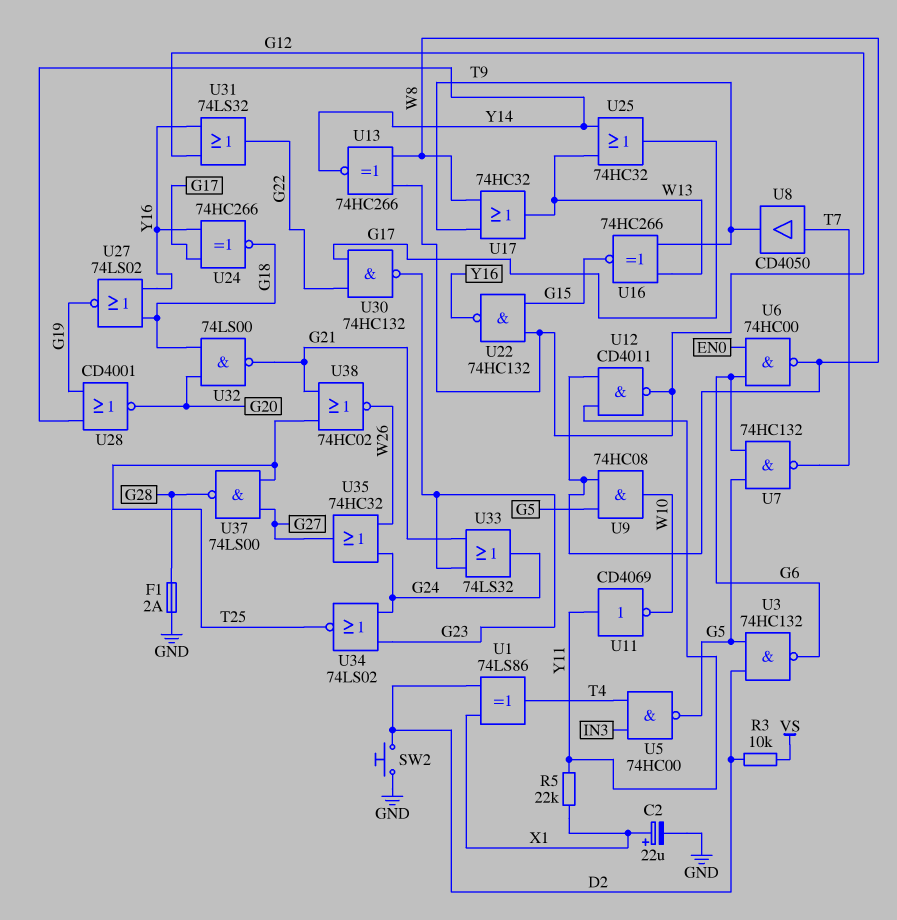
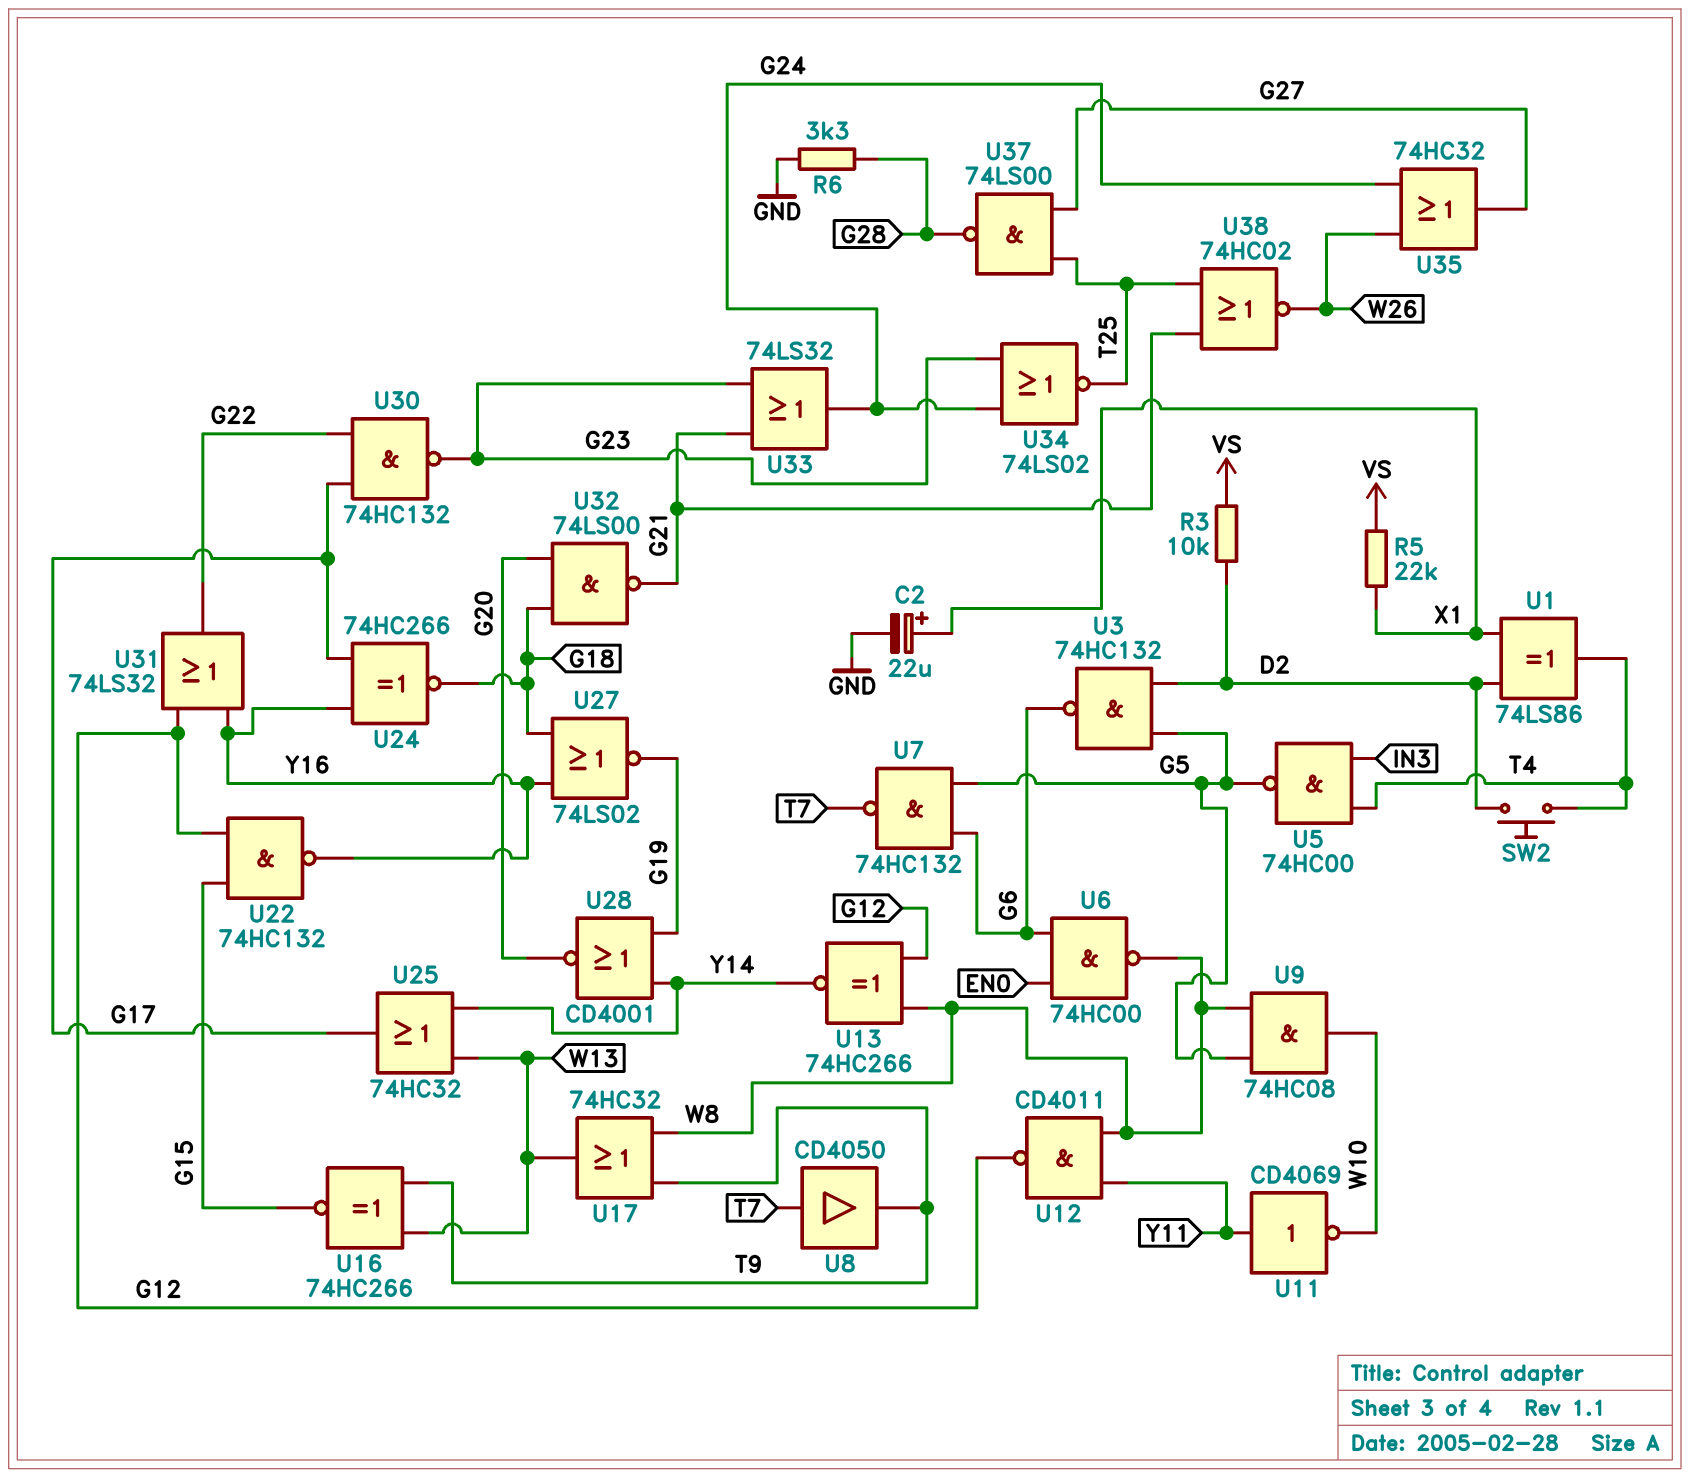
F1: 2A (G28, GND) -> none
R5: 22k (X1, Y11) -> 22k (VS, X1)
R6: none -> 3.3k (G28, GND)
SW2: button (D2, GND) -> button (D2, T4)

